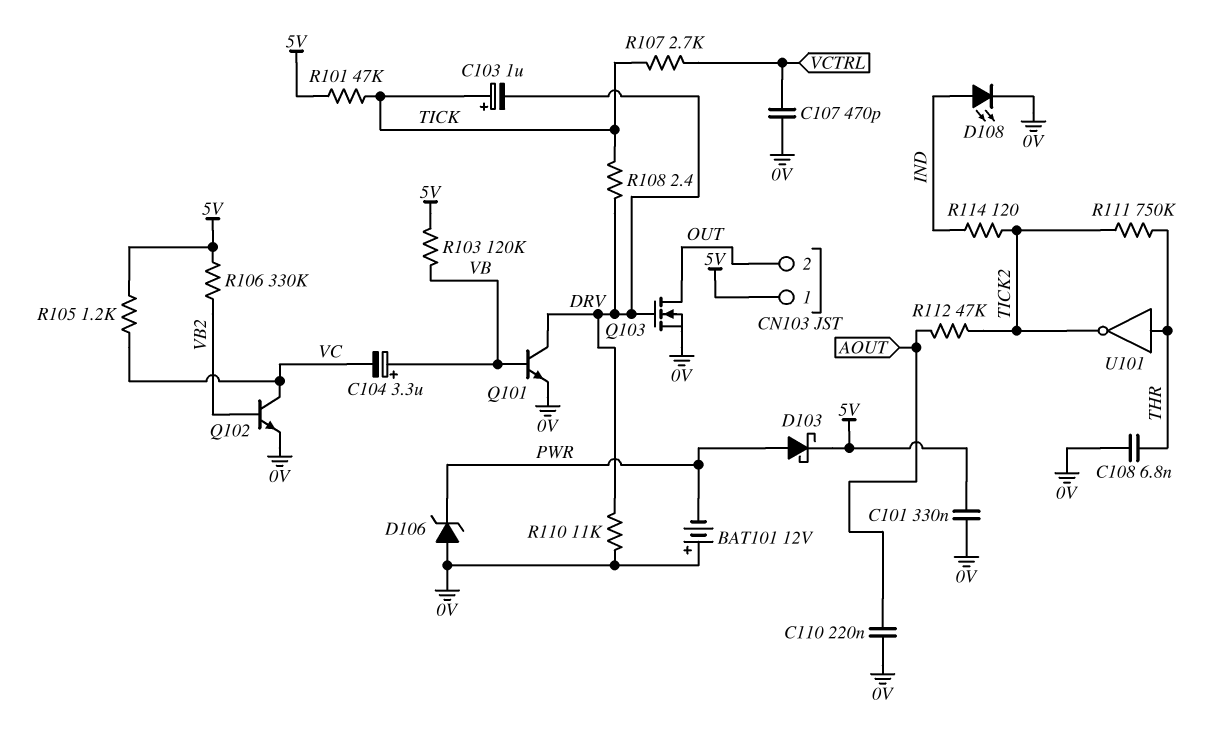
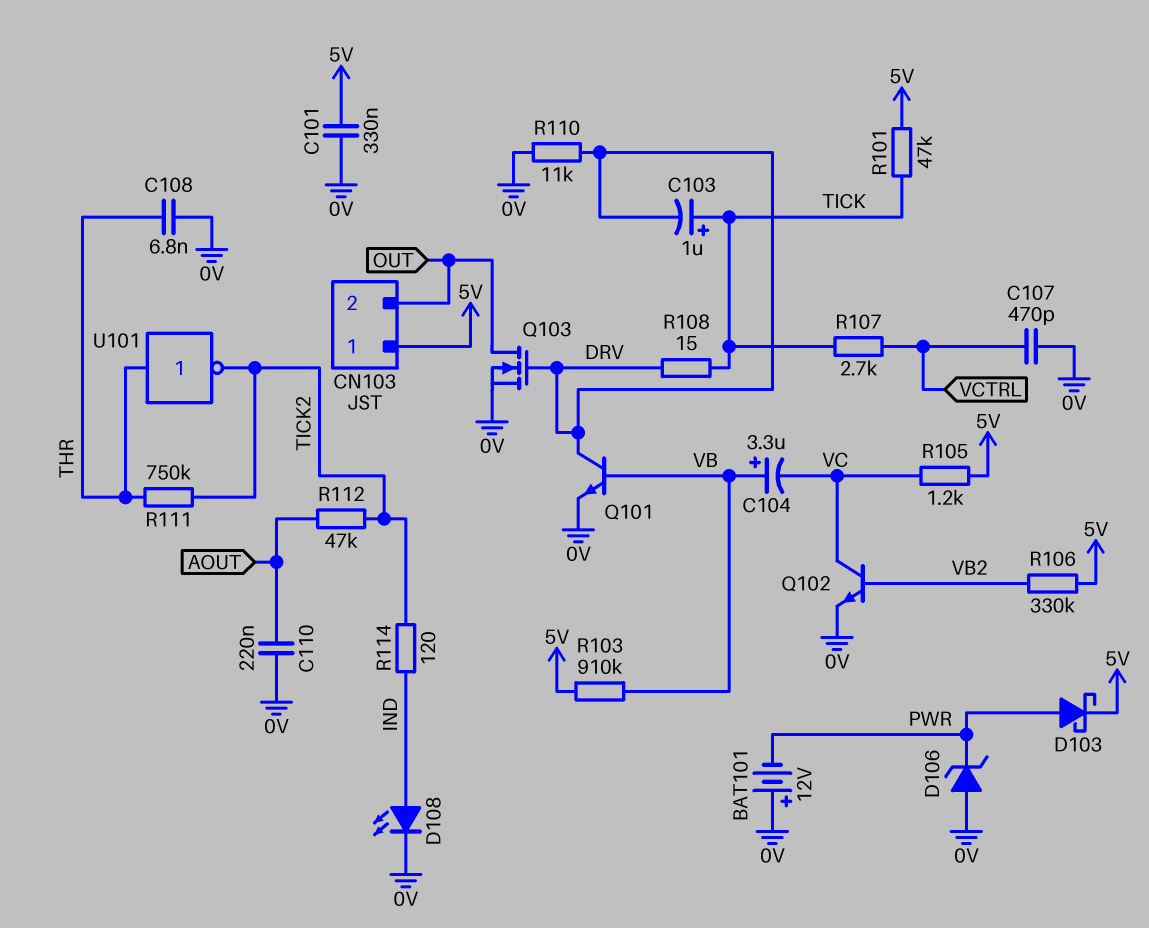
R103: 120k (5V, VB) -> 910k (5V, VB)
R108: 2.4 (DRV, TICK) -> 15 (DRV, TICK)

